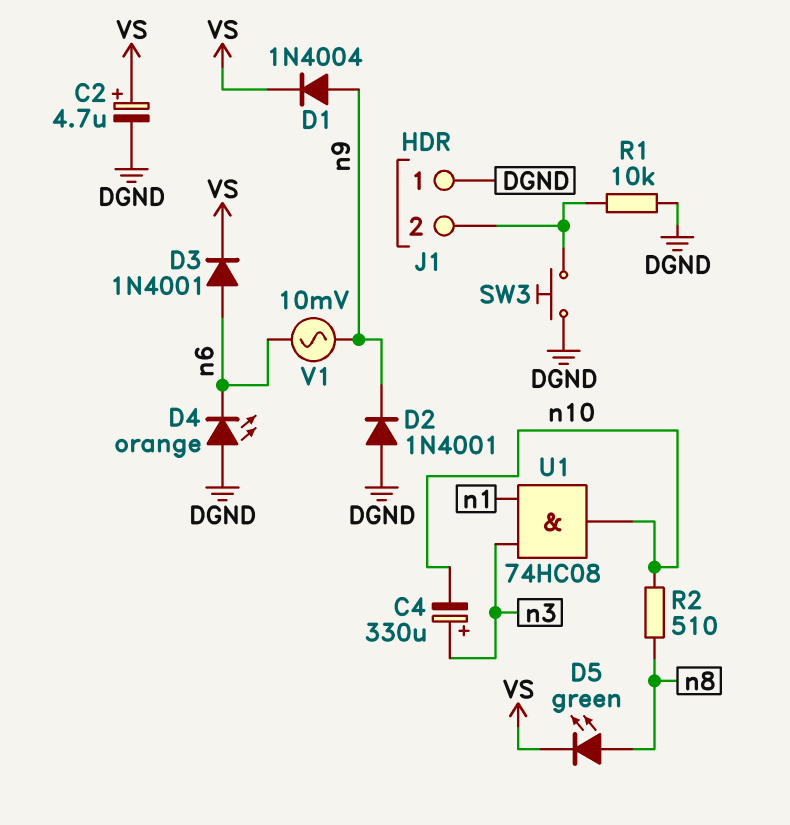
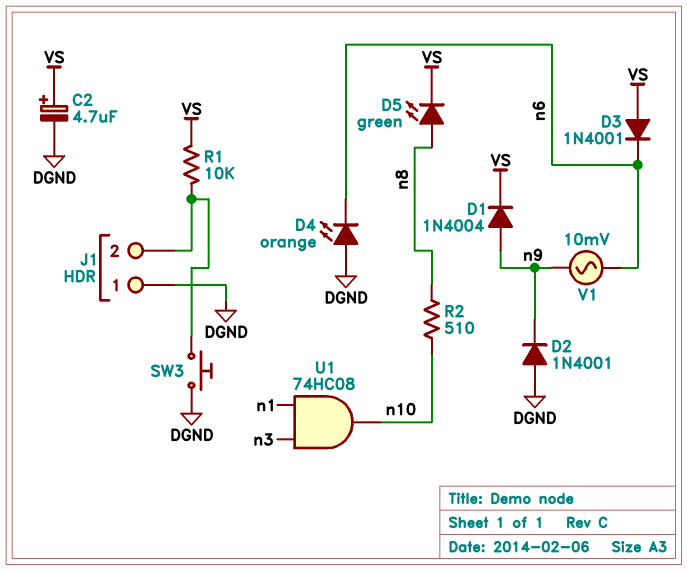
C4: 330uF (plus n3, minus n10) -> none
D3: diode 1N4001 (A n6, K VS) -> diode 1N4001 (A VS, K n6)
R1: 10k (DGND, J1/2) -> 10k (J1/2, VS)

